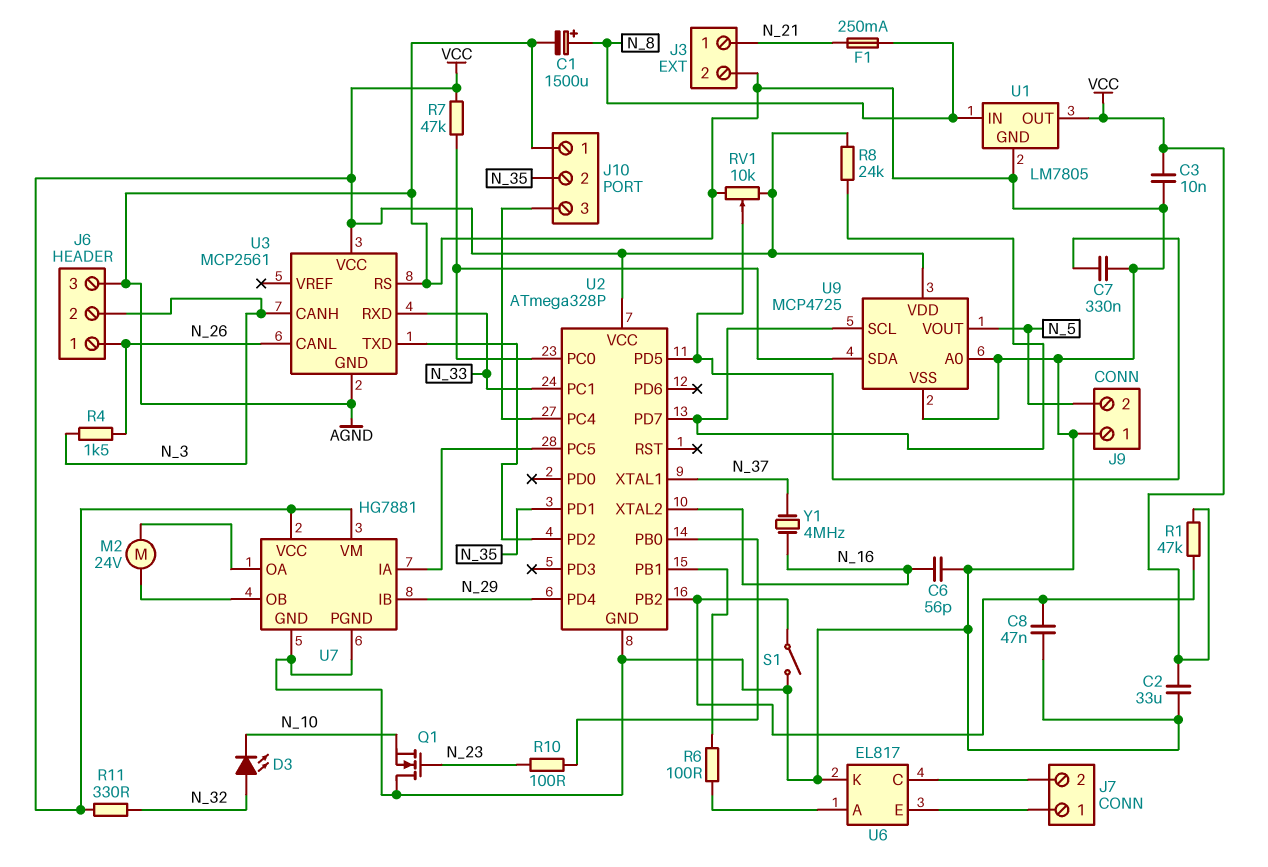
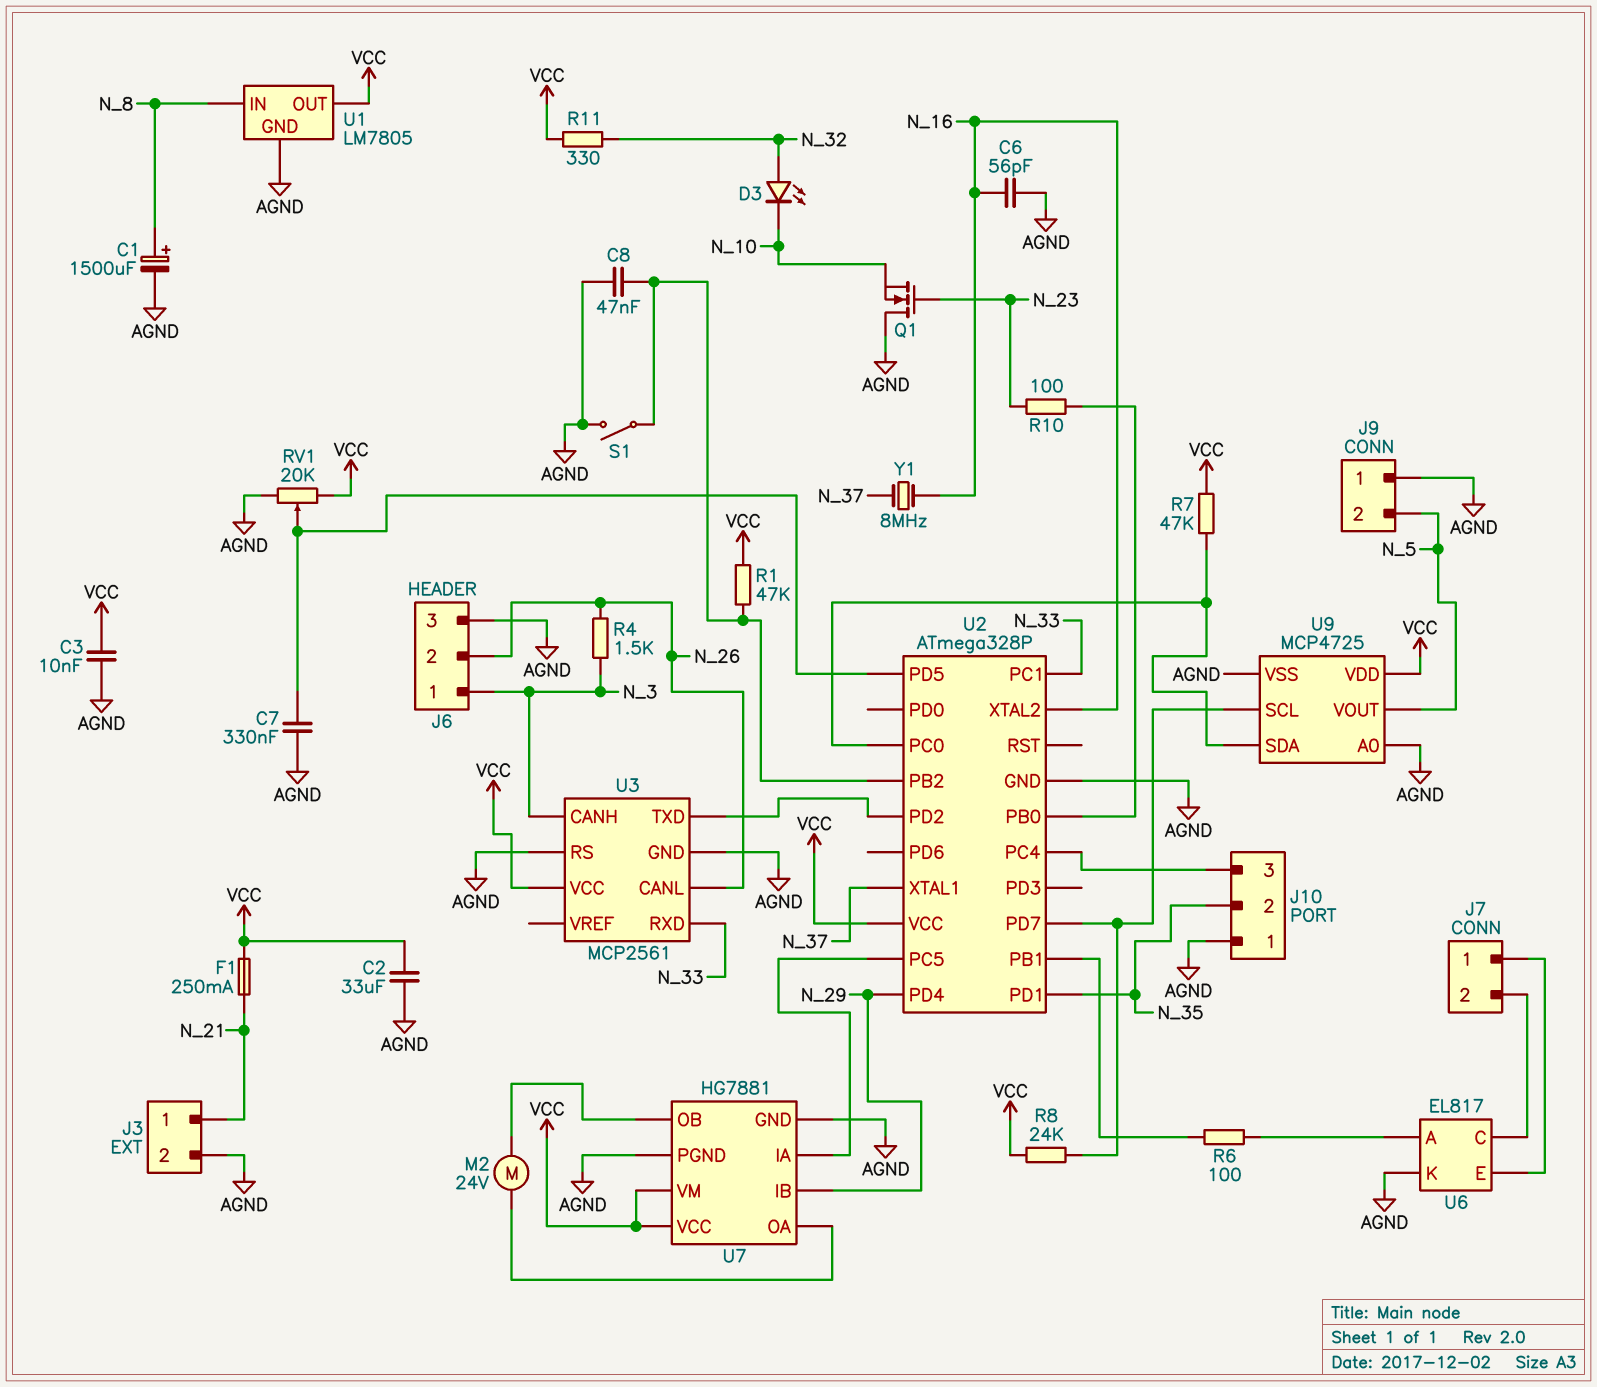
F1: 250mA (N_8, N_21) -> 250mA (N_21, VCC)
J6 pin 1: N_26 -> N_3
J6 pin 2: N_3 -> N_26
RV1: 10k (AGND, VCC, wiper U2/PD5) -> 20k (AGND, VCC, wiper U2/PD5)
Y1: 4MHz (N_16, N_37) -> 8MHz (N_16, N_37)

